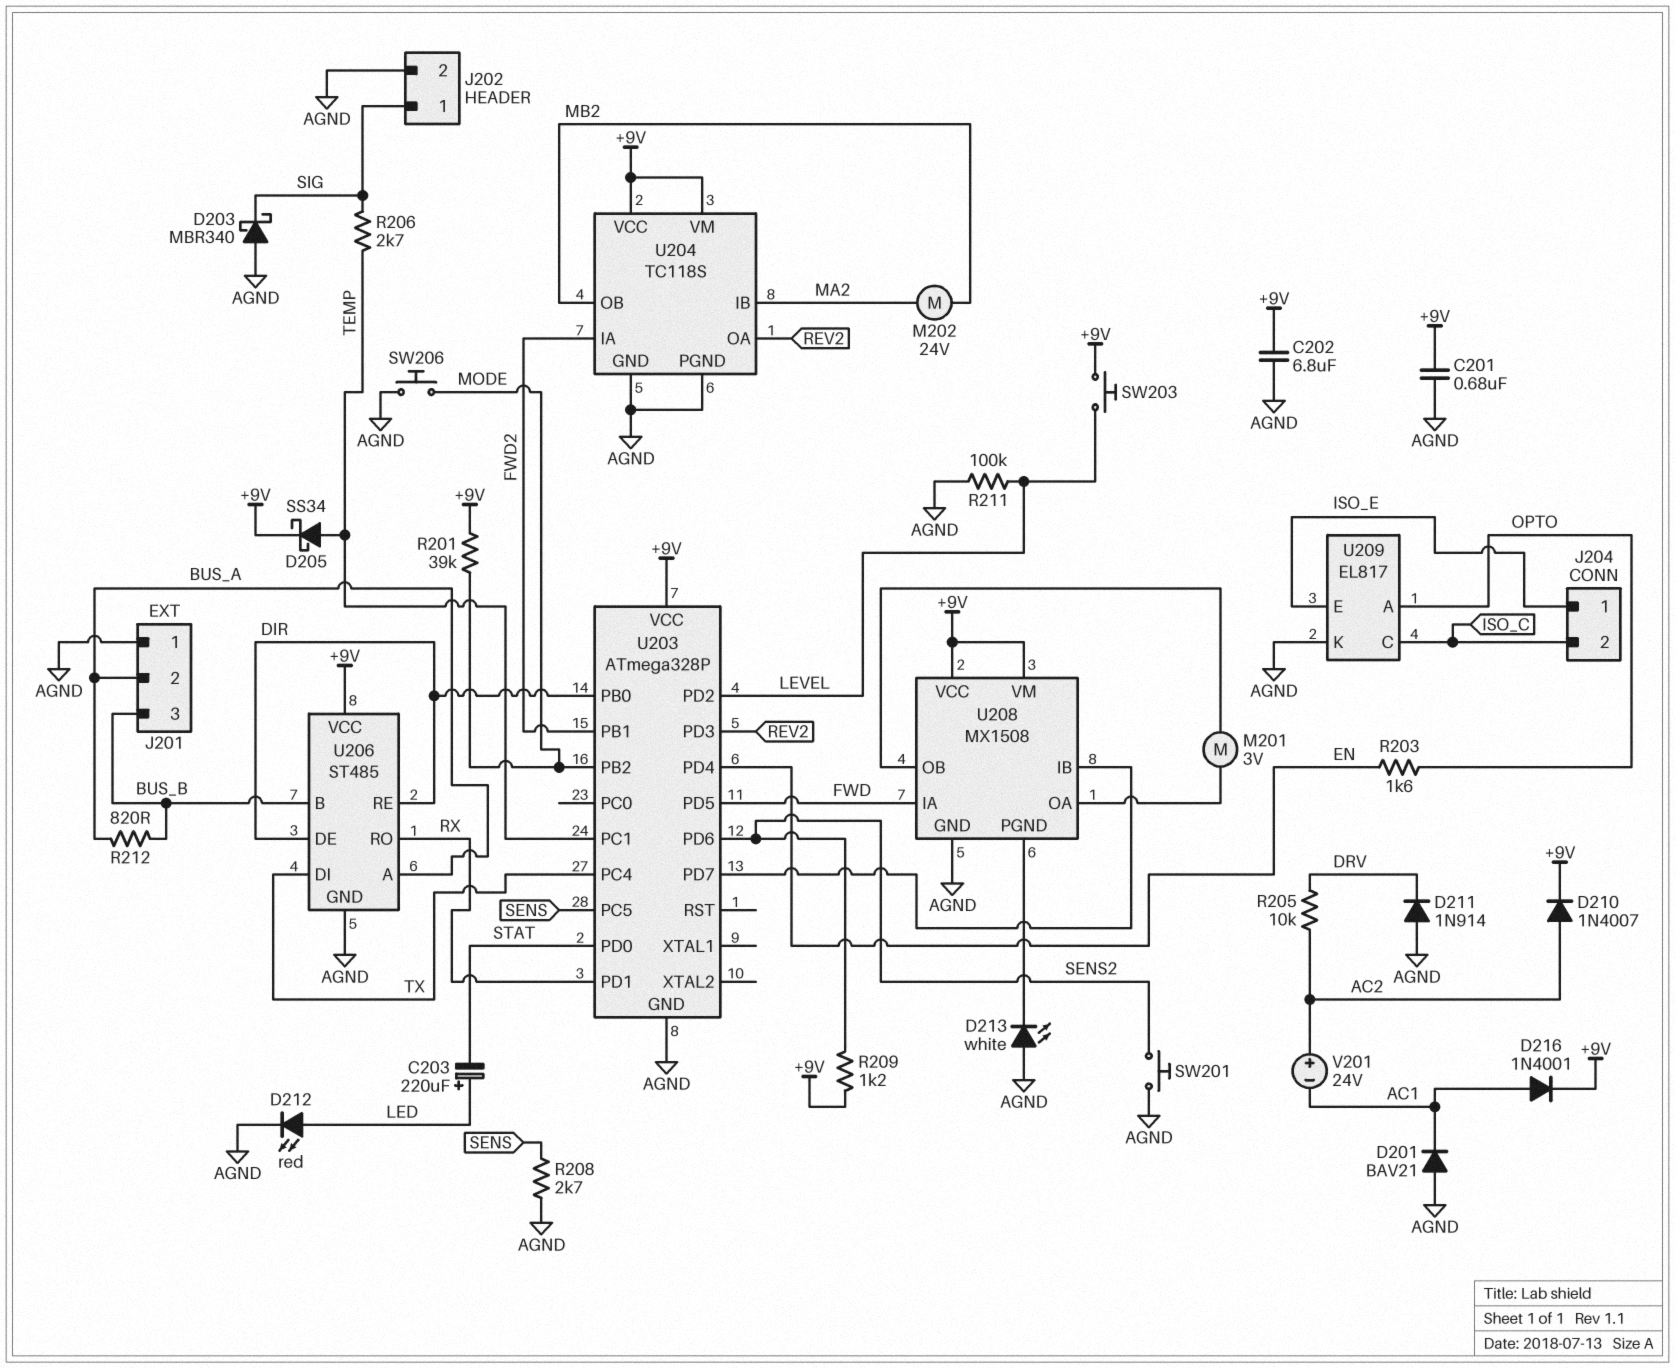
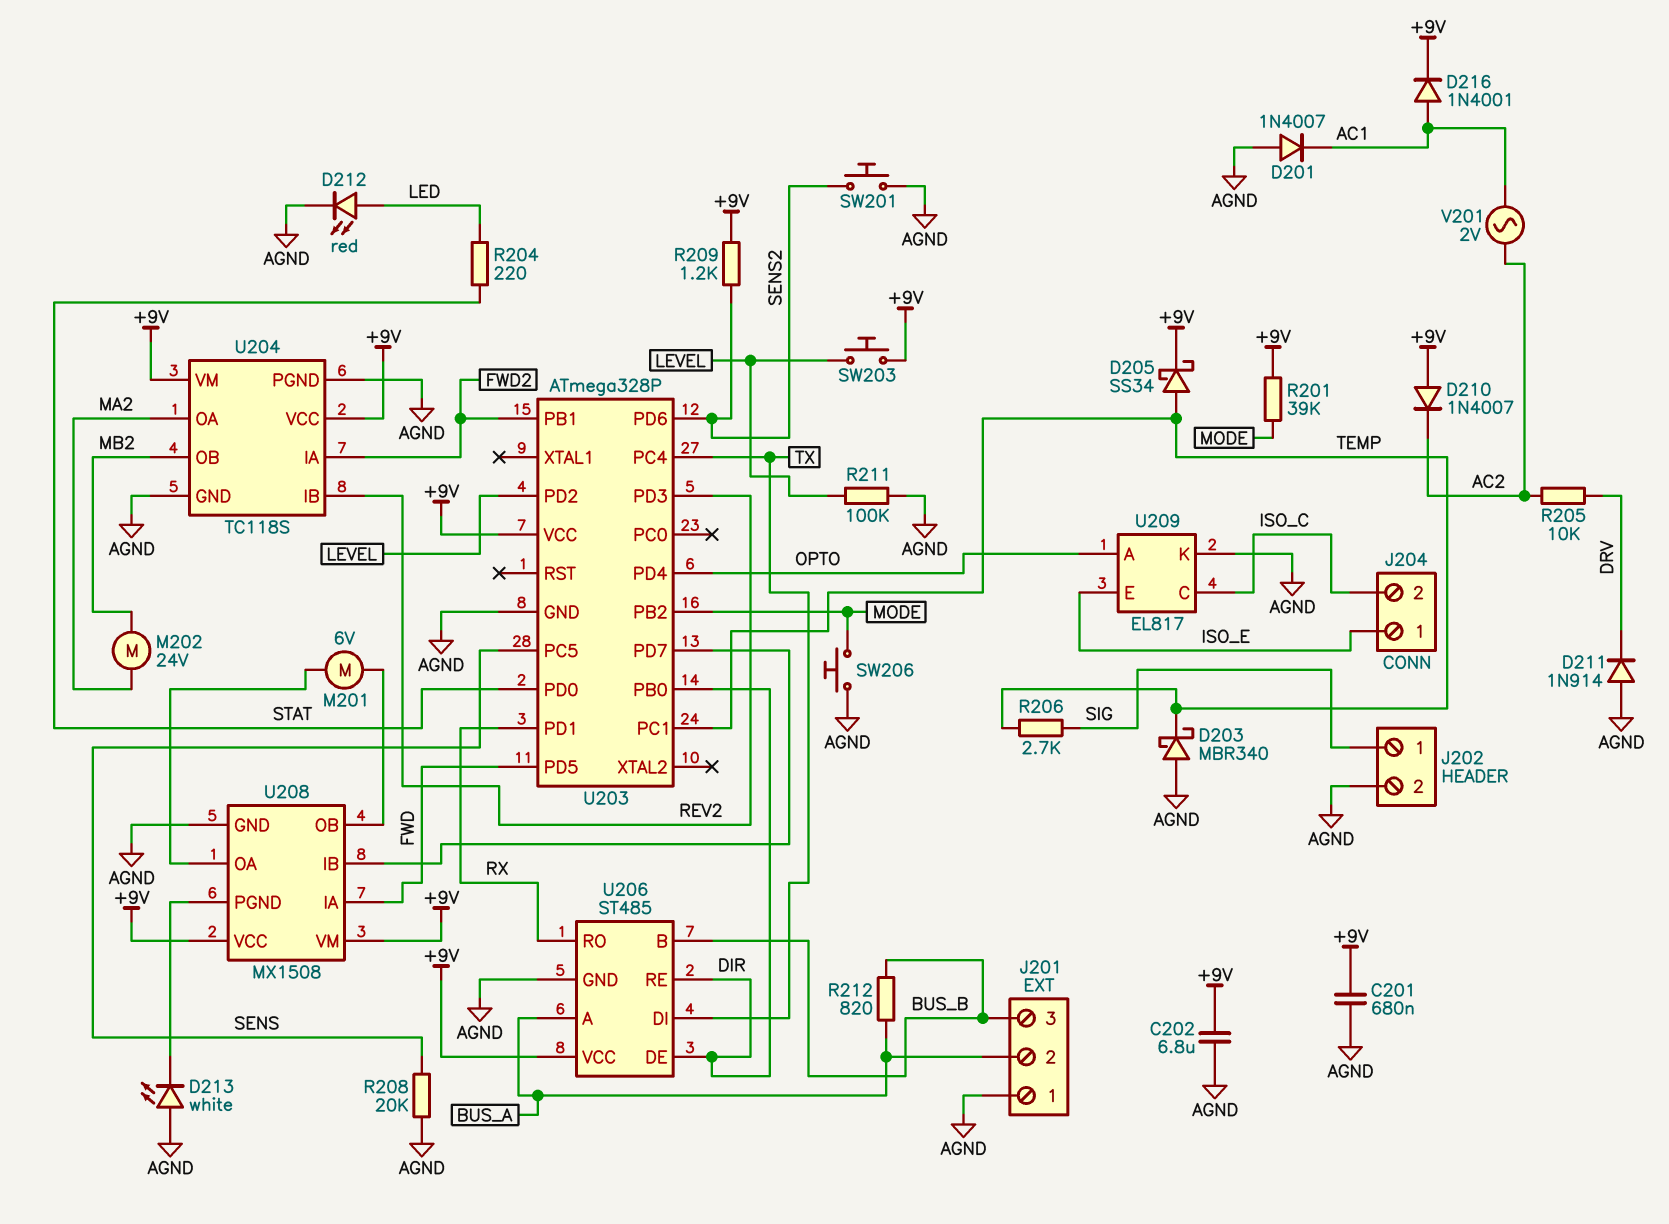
C203: 220uF (plus LED, minus STAT) -> none
D201: diode BAV21 (A AGND, K AC1) -> diode 1N4007 (A AGND, K AC1)
D203: schottky MBR340 (A AGND, K SIG) -> schottky MBR340 (A AGND, K TEMP)
D210: diode 1N4007 (A AC2, K +9V) -> diode 1N4007 (A +9V, K AC2)
M201: motor 3V (U208/OA, U208/OB) -> motor 6V (U208/OA, U208/OB)
R203: 1.6k (EN, OPTO) -> none
R204: none -> 220 (LED, STAT)
R208: 2.7k (AGND, SENS) -> 20k (AGND, SENS)
U203 pin PD4: EN -> OPTO
U204 pin IB: MA2 -> REV2
U204 pin OA: REV2 -> MA2
V201: 24V (plus AC2, minus AC1) -> AC 2V (AC1, AC2)

